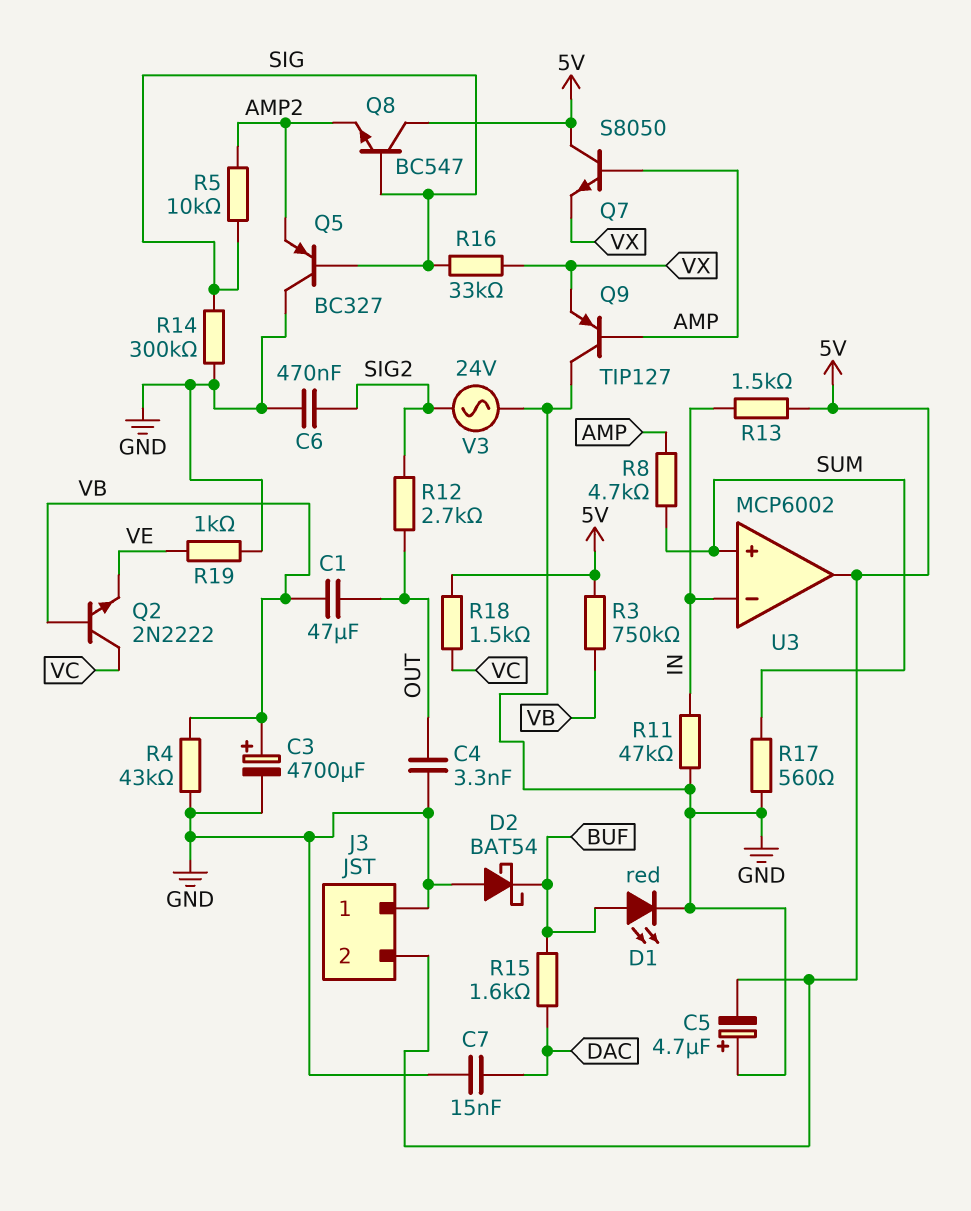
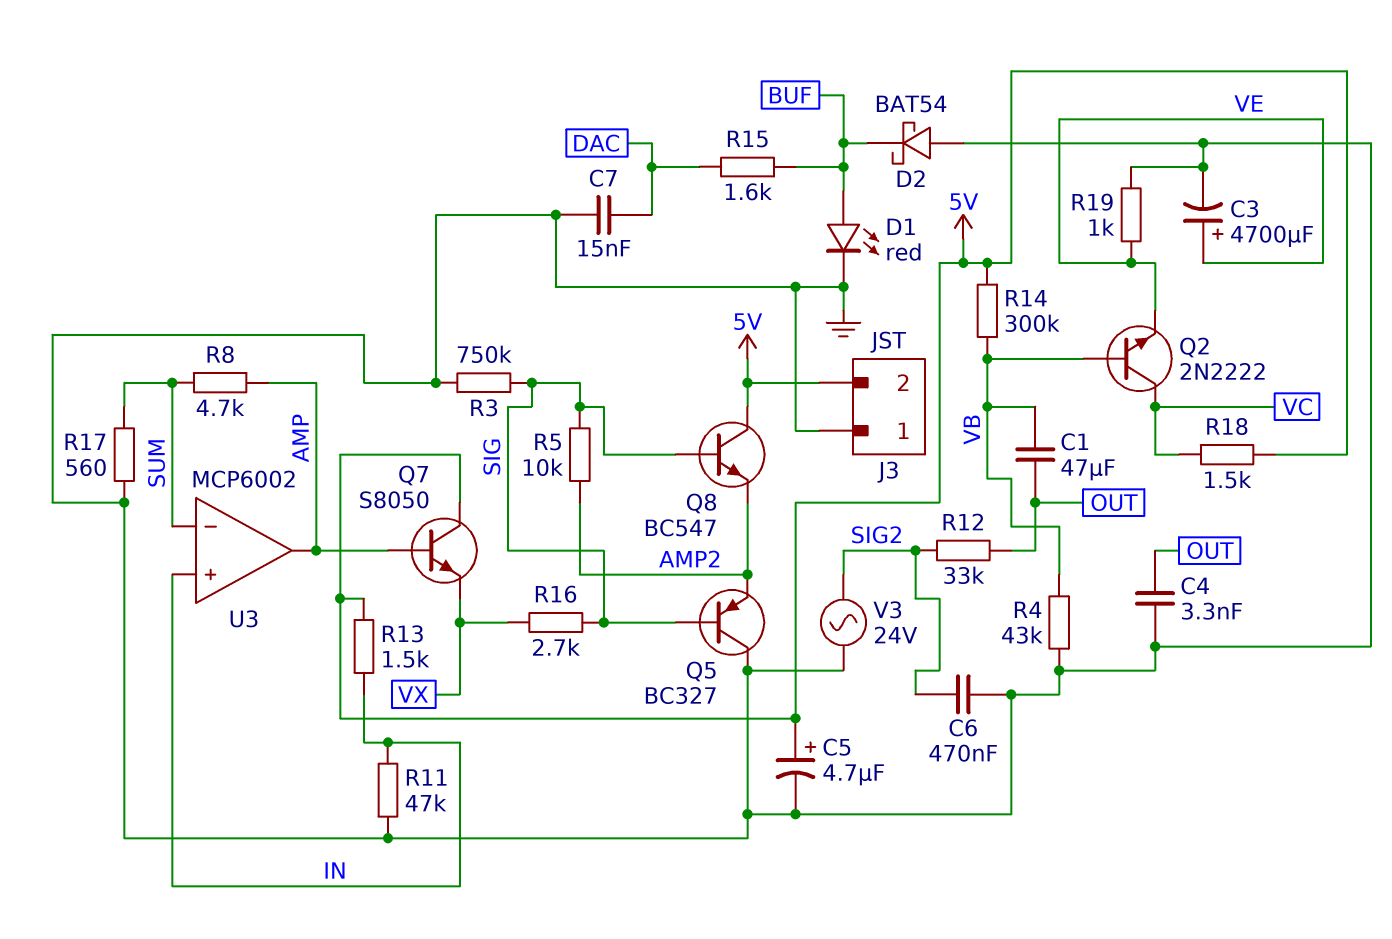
C3: 4700uF (plus VB, minus GND) -> 4700uF (plus VE, minus GND)
C5: 4.7uF (plus GND, minus 5V) -> 4.7uF (plus 5V, minus GND)
Q9: PNP TIP127 (B AMP, C GND, E VX) -> none
R3: 750k (5V, VB) -> 750k (GND, SIG)
R12: 2.7k (OUT, SIG2) -> 33k (OUT, SIG2)
R14: 300k (GND, SIG) -> 300k (5V, VB)
R16: 33k (SIG, VX) -> 2.7k (SIG, VX)
U3 pin in+: SUM -> IN
U3 pin in-: IN -> SUM
U3 pin out: 5V -> AMP

